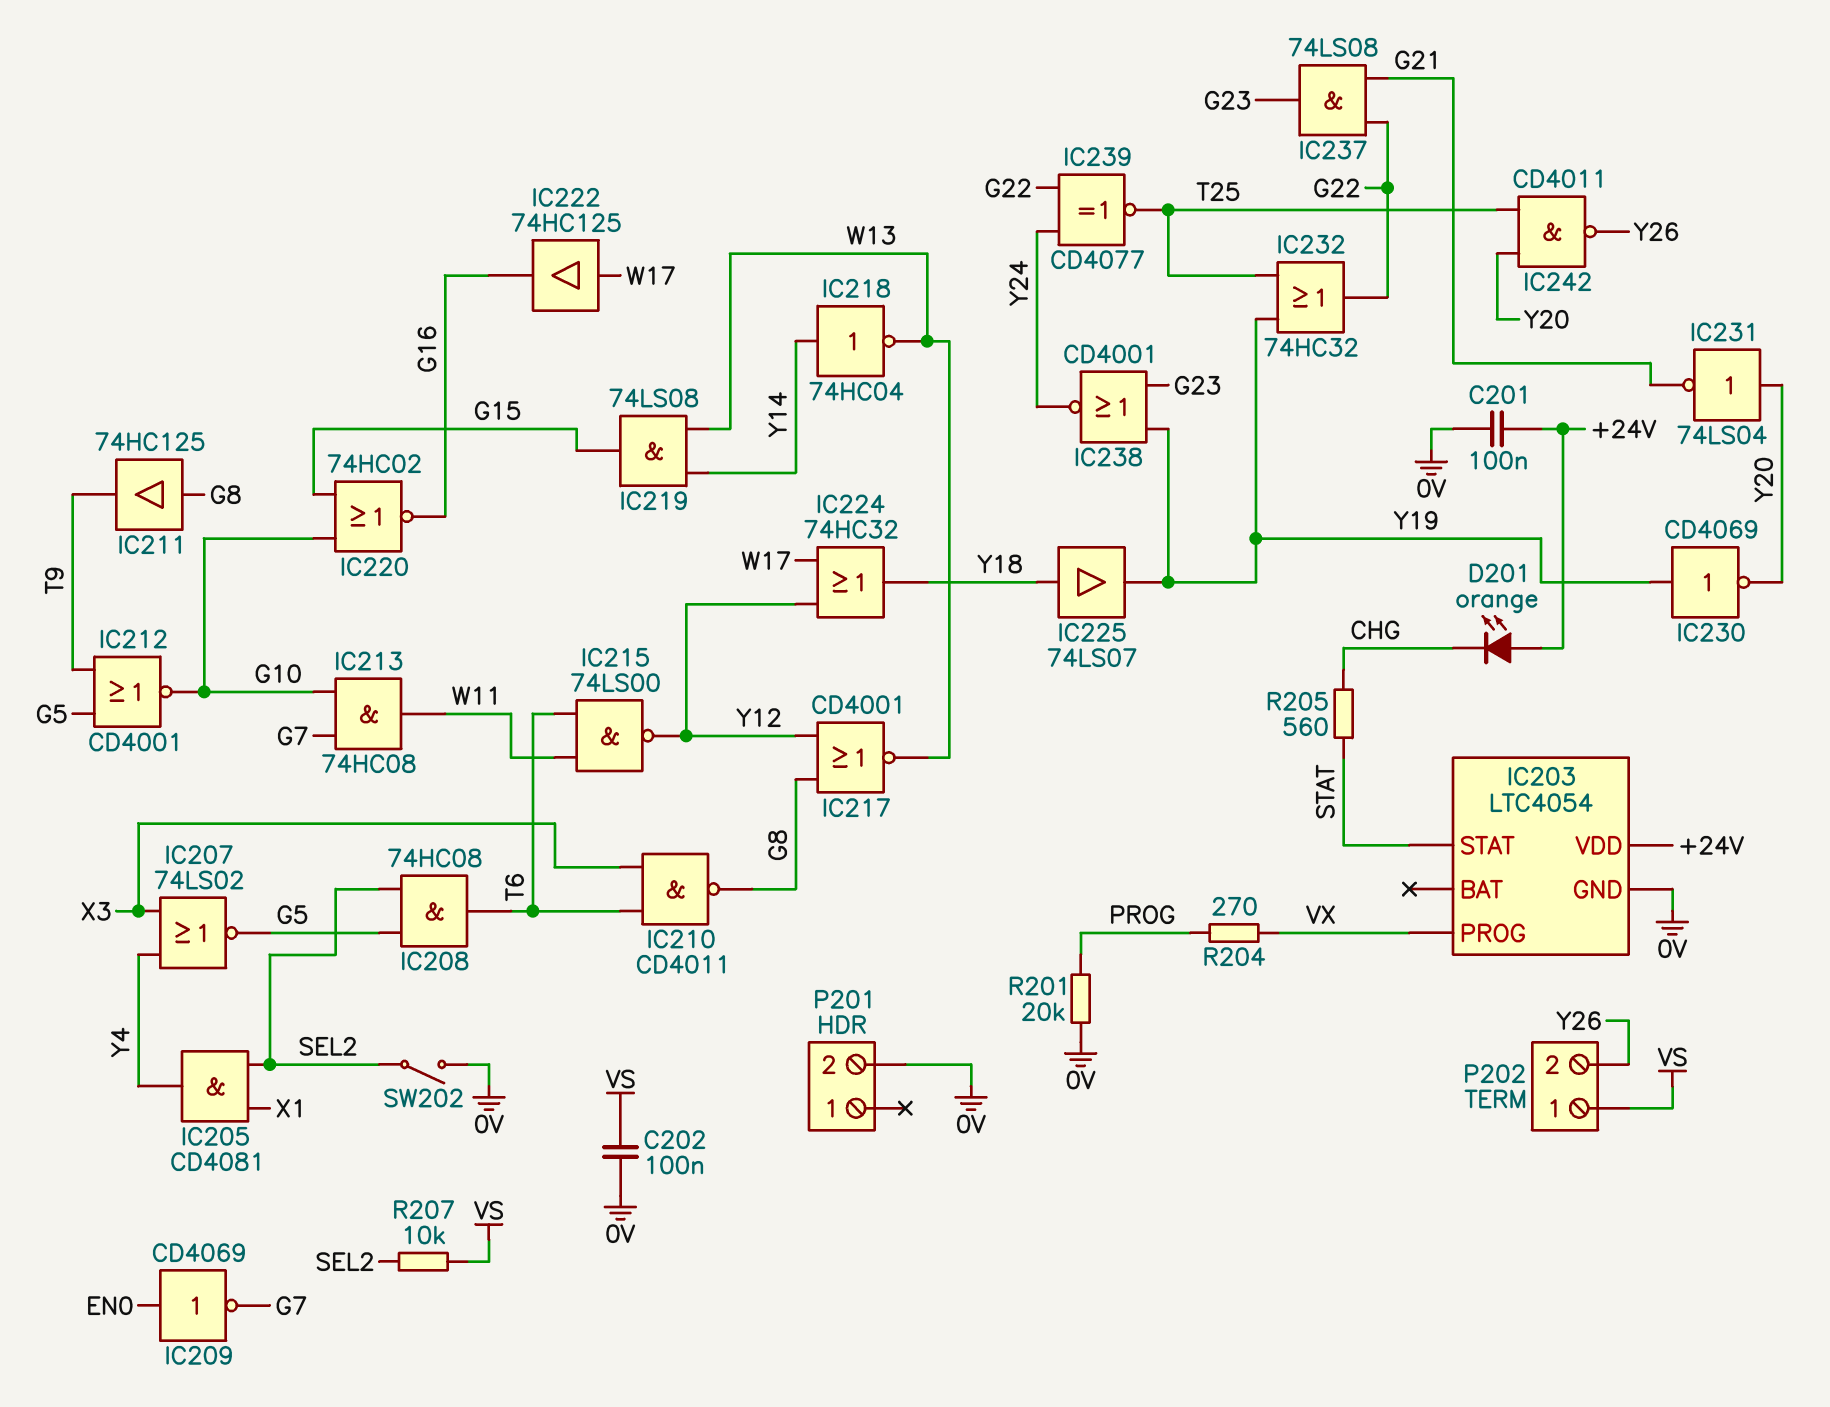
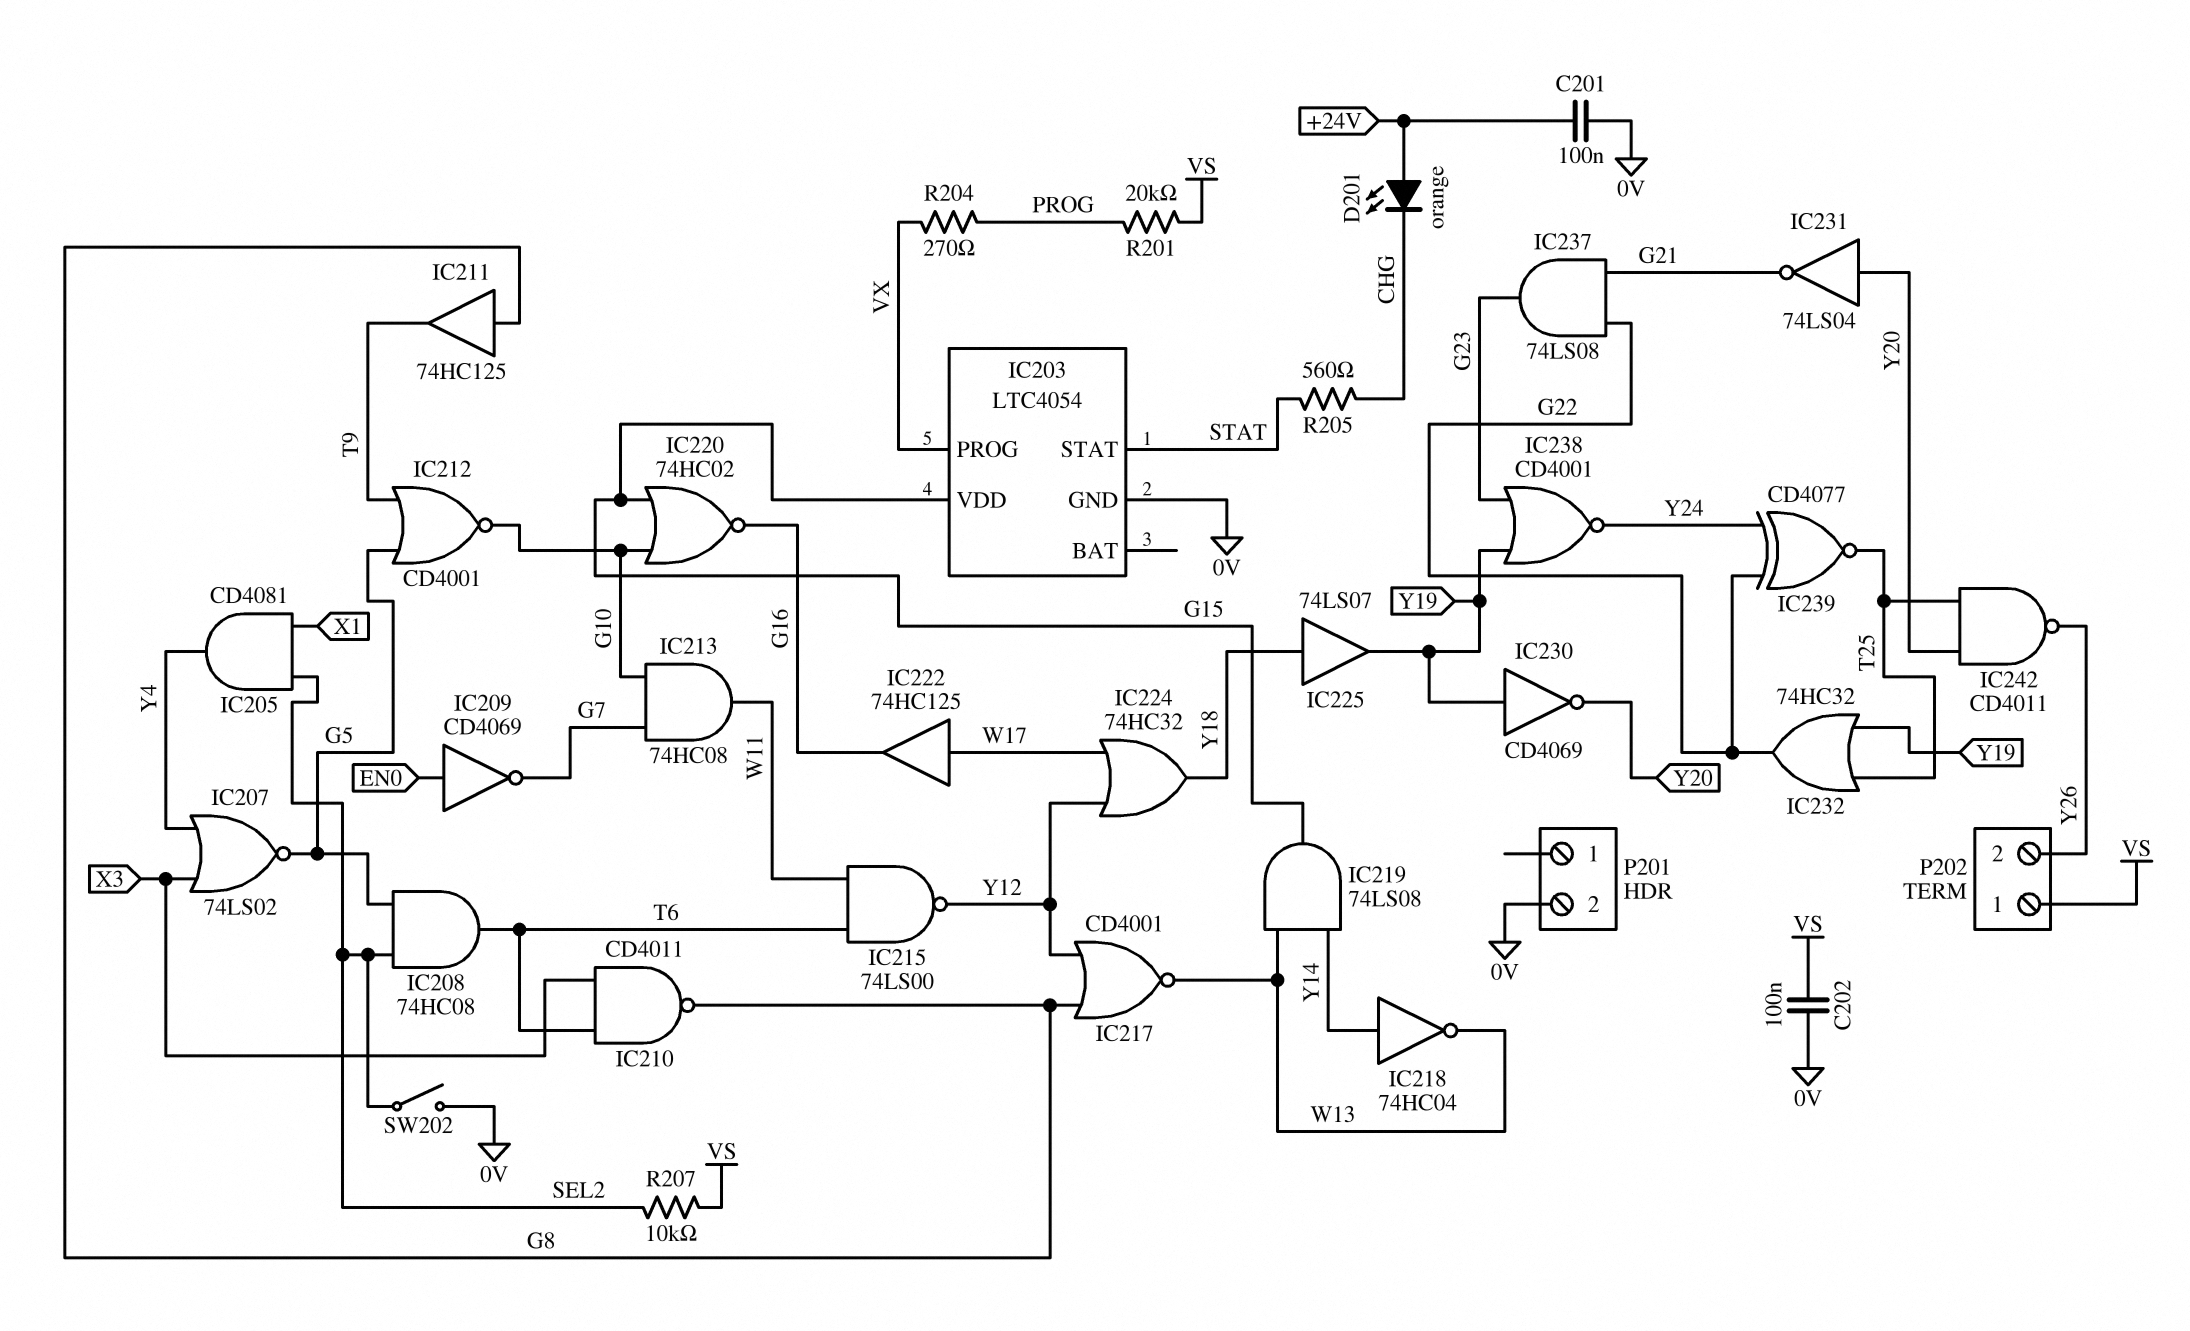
IC203 pin VDD: +24V -> G15
R201: 20k (0V, PROG) -> 20k (PROG, VS)

